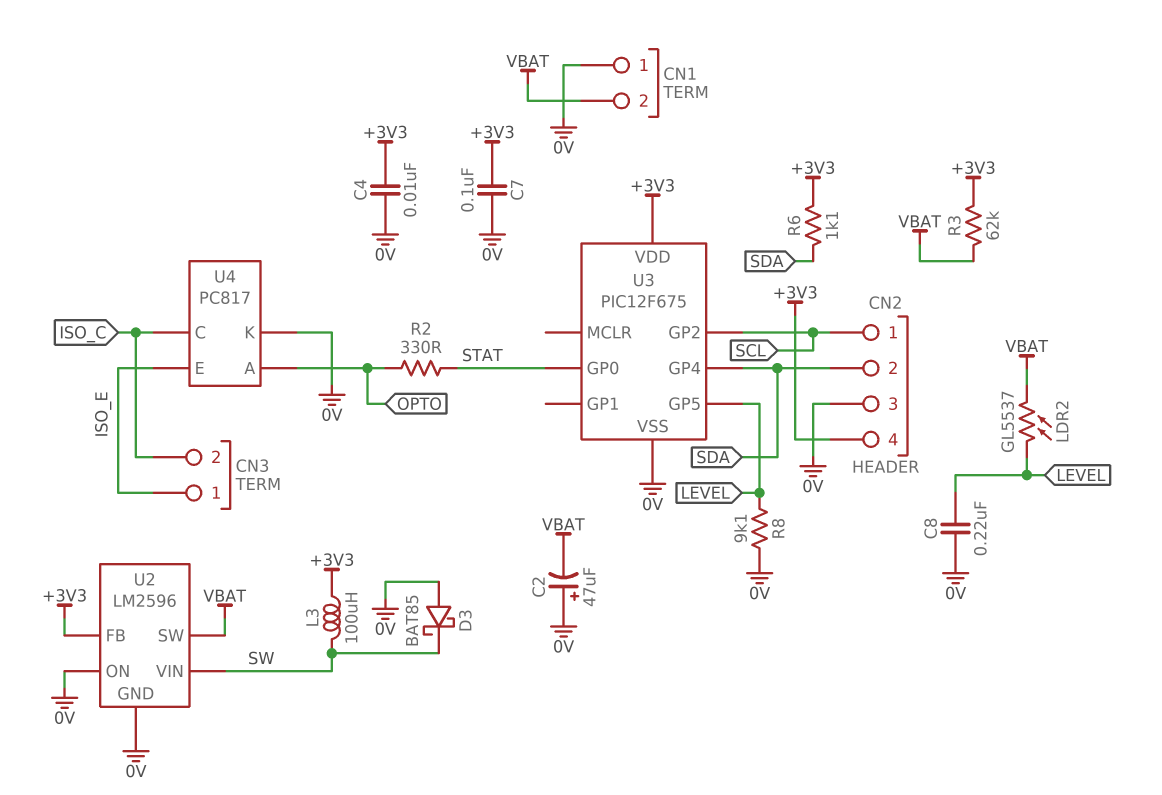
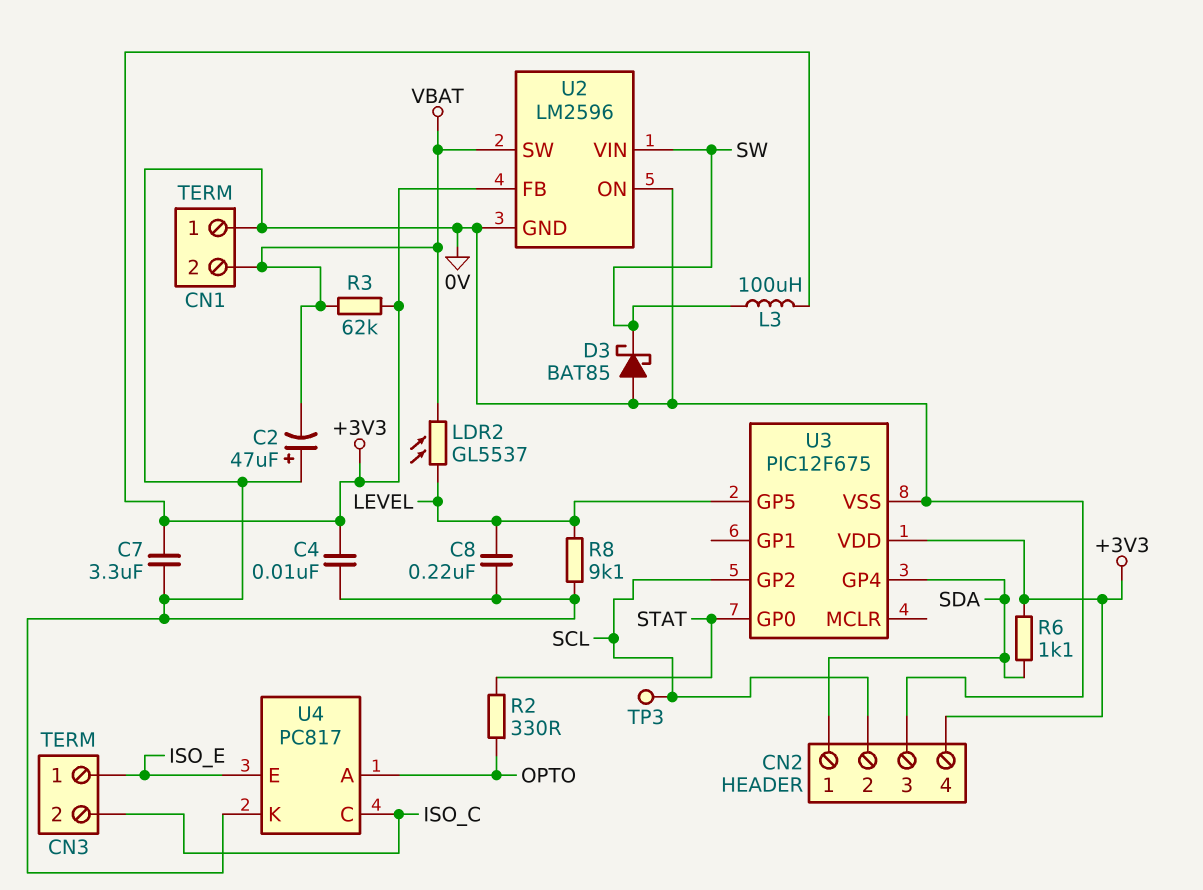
C7: 100nF (+3V3, 0V) -> 3.3uF (+3V3, 0V)
CN2 pin 1: SCL -> SDA
CN2 pin 2: SDA -> SCL
TP3: none -> test point (SCL)

